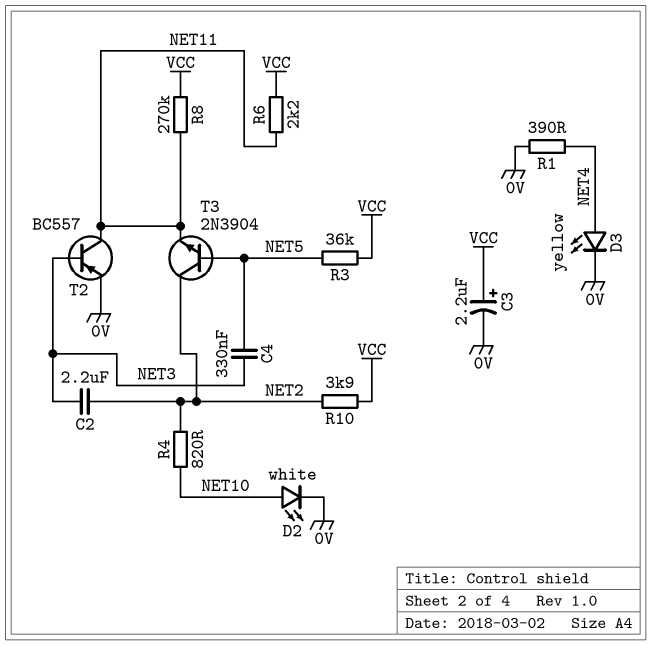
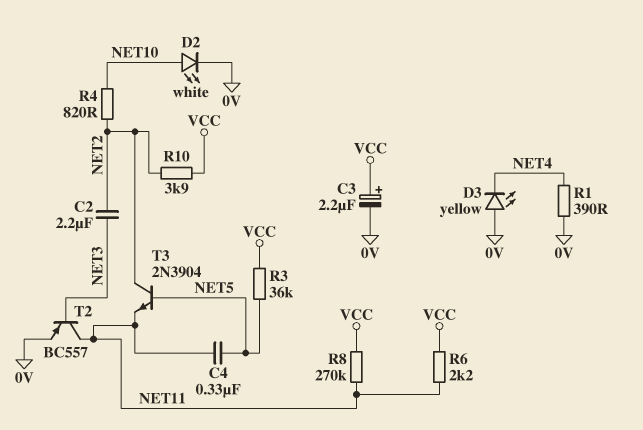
C4: 330nF (NET3, NET5) -> 330nF (NET5, NET11)
D3: LED yellow (A NET4, K 0V) -> LED yellow (A 0V, K NET4)

